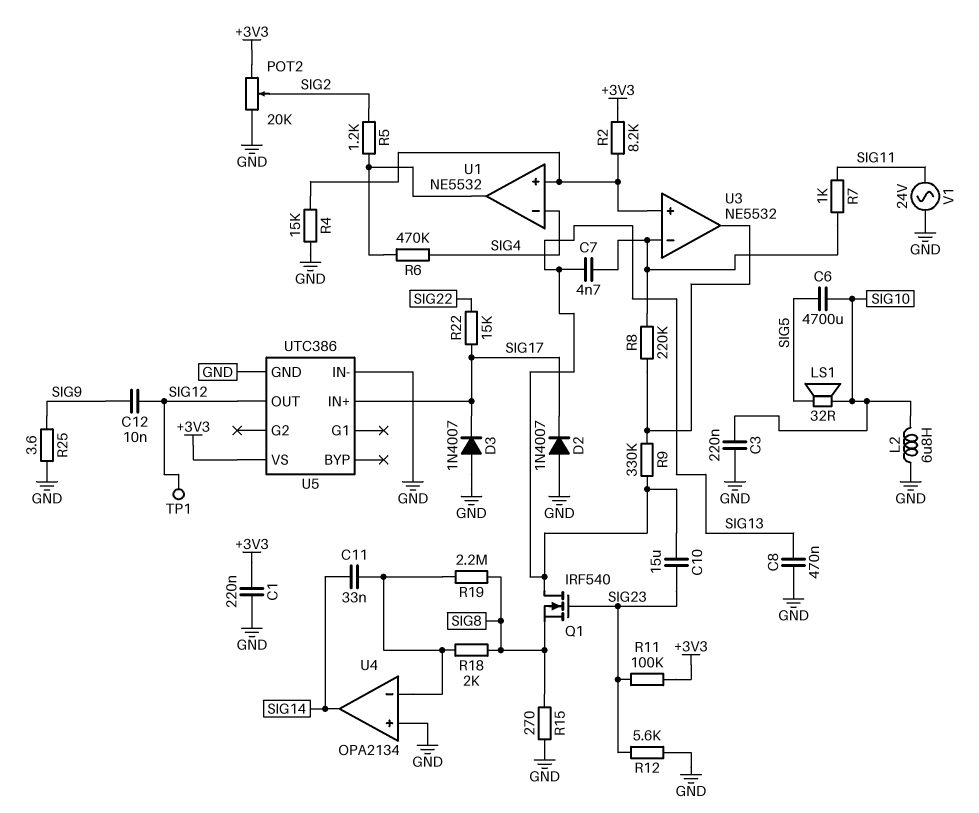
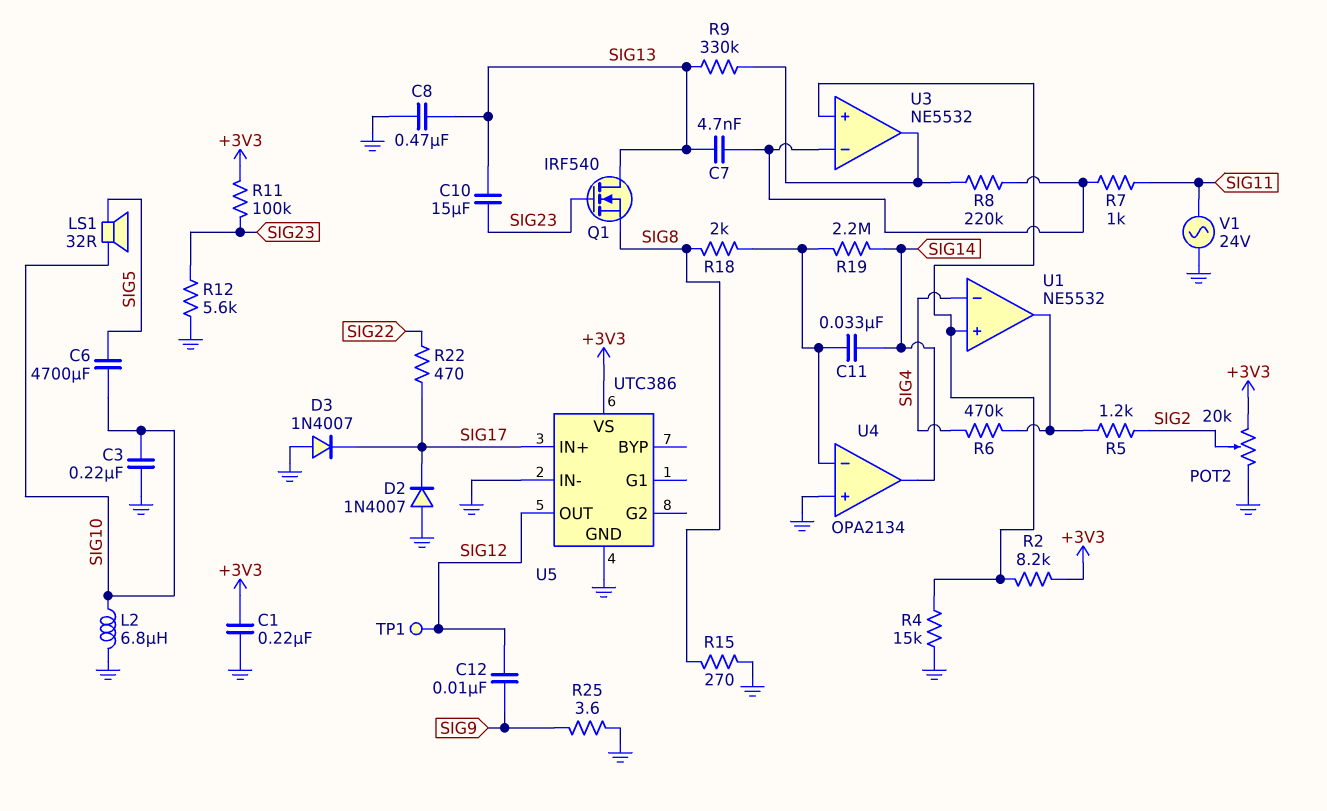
R19: 2.2M (SIG8, U4/in-) -> 2.2M (SIG14, U4/in-)
R22: 15k (SIG17, SIG22) -> 470 (SIG17, SIG22)

